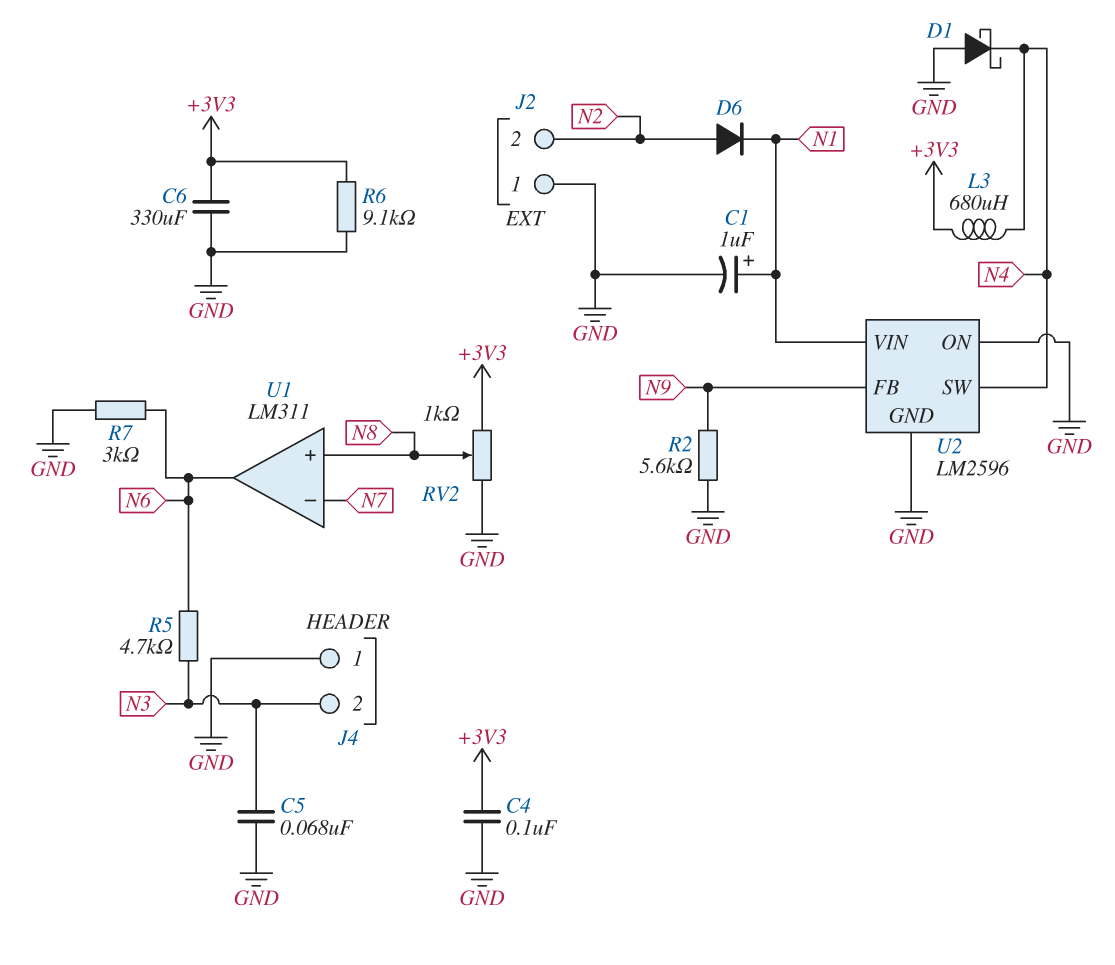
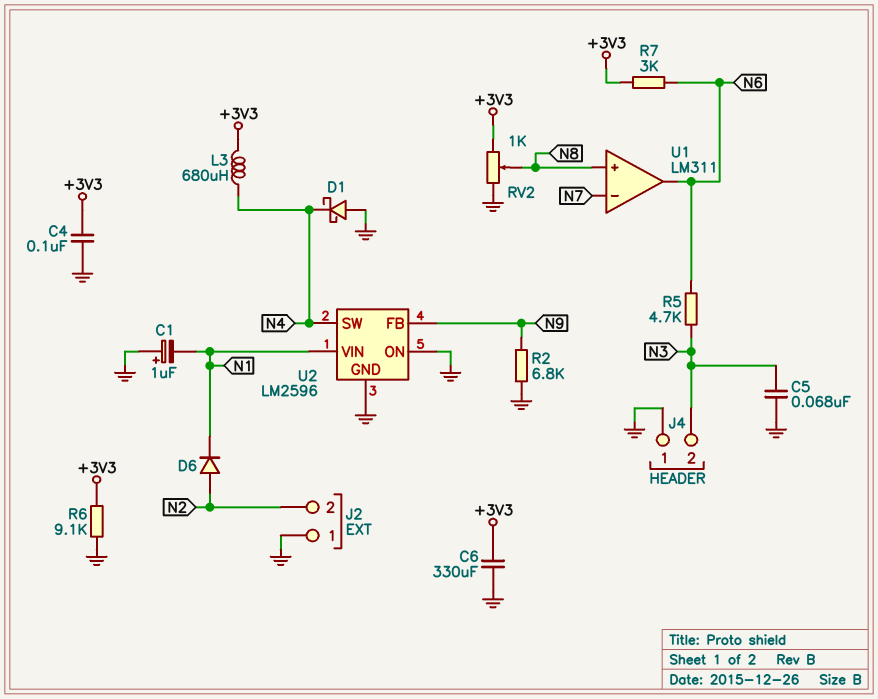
C1: 1uF (plus N1, minus GND) -> 1uF (plus GND, minus N1)
R2: 5.6k (GND, N9) -> 6.8k (GND, N9)
R7: 3k (GND, N6) -> 3k (+3V3, N6)

